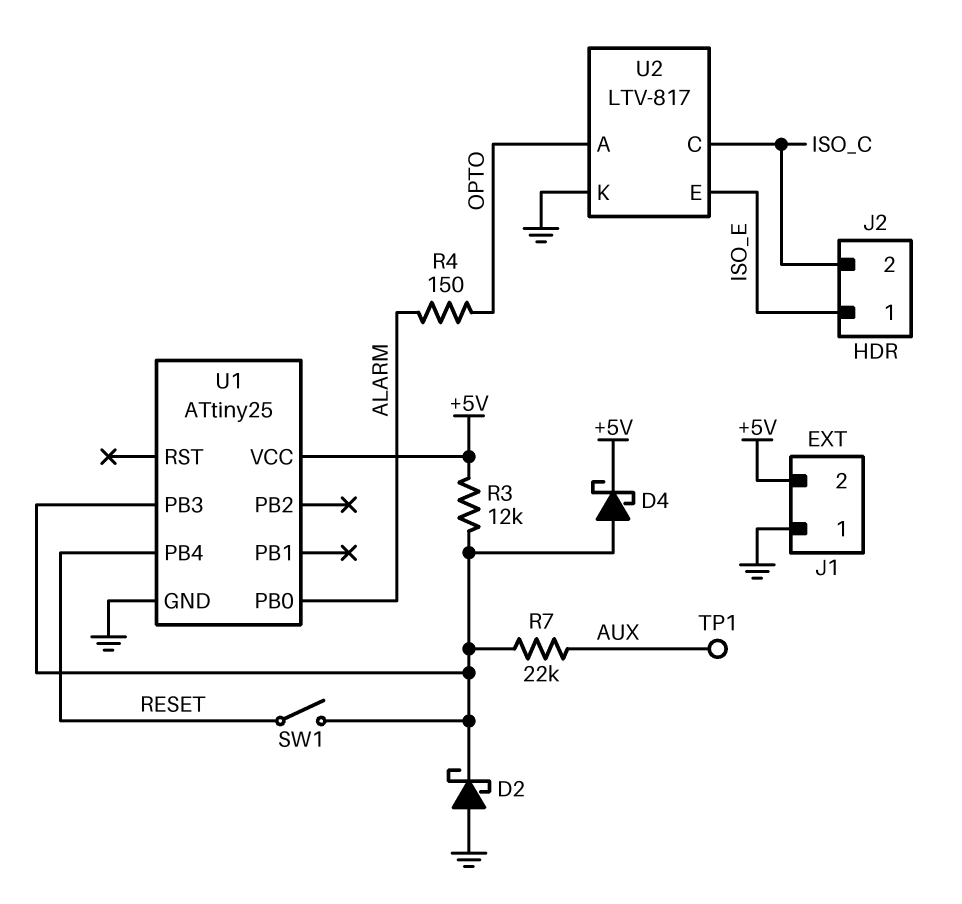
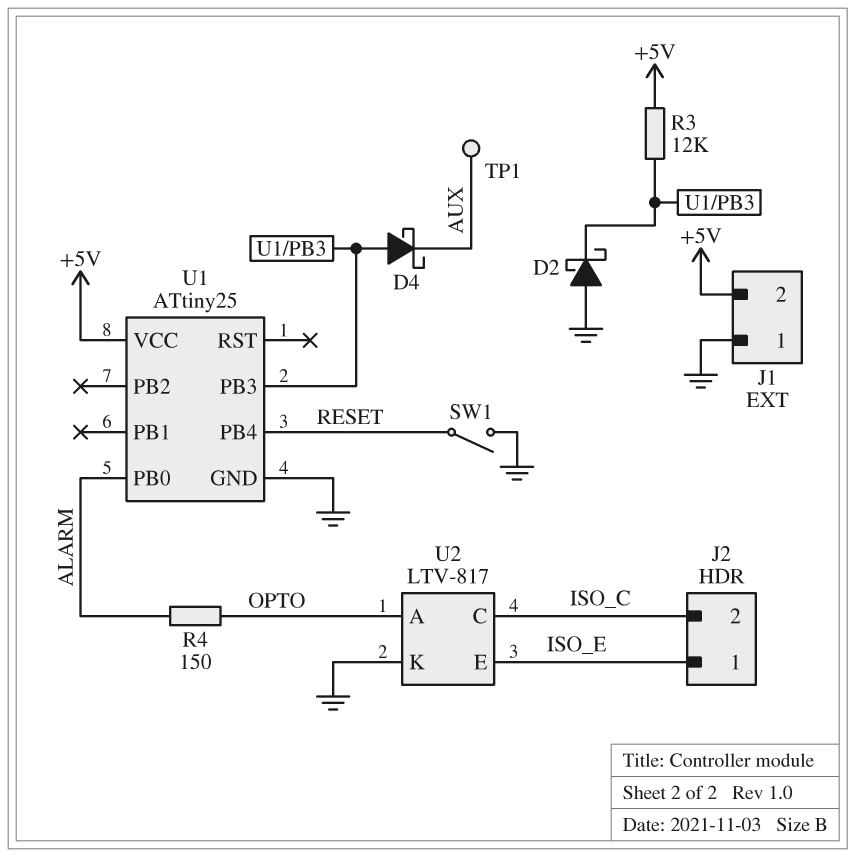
D4: schottky (A U1/PB3, K +5V) -> schottky (A U1/PB3, K AUX)
R7: 22k (AUX, U1/PB3) -> none
SW1: switch (RESET, U1/PB3) -> switch (GND, RESET)

